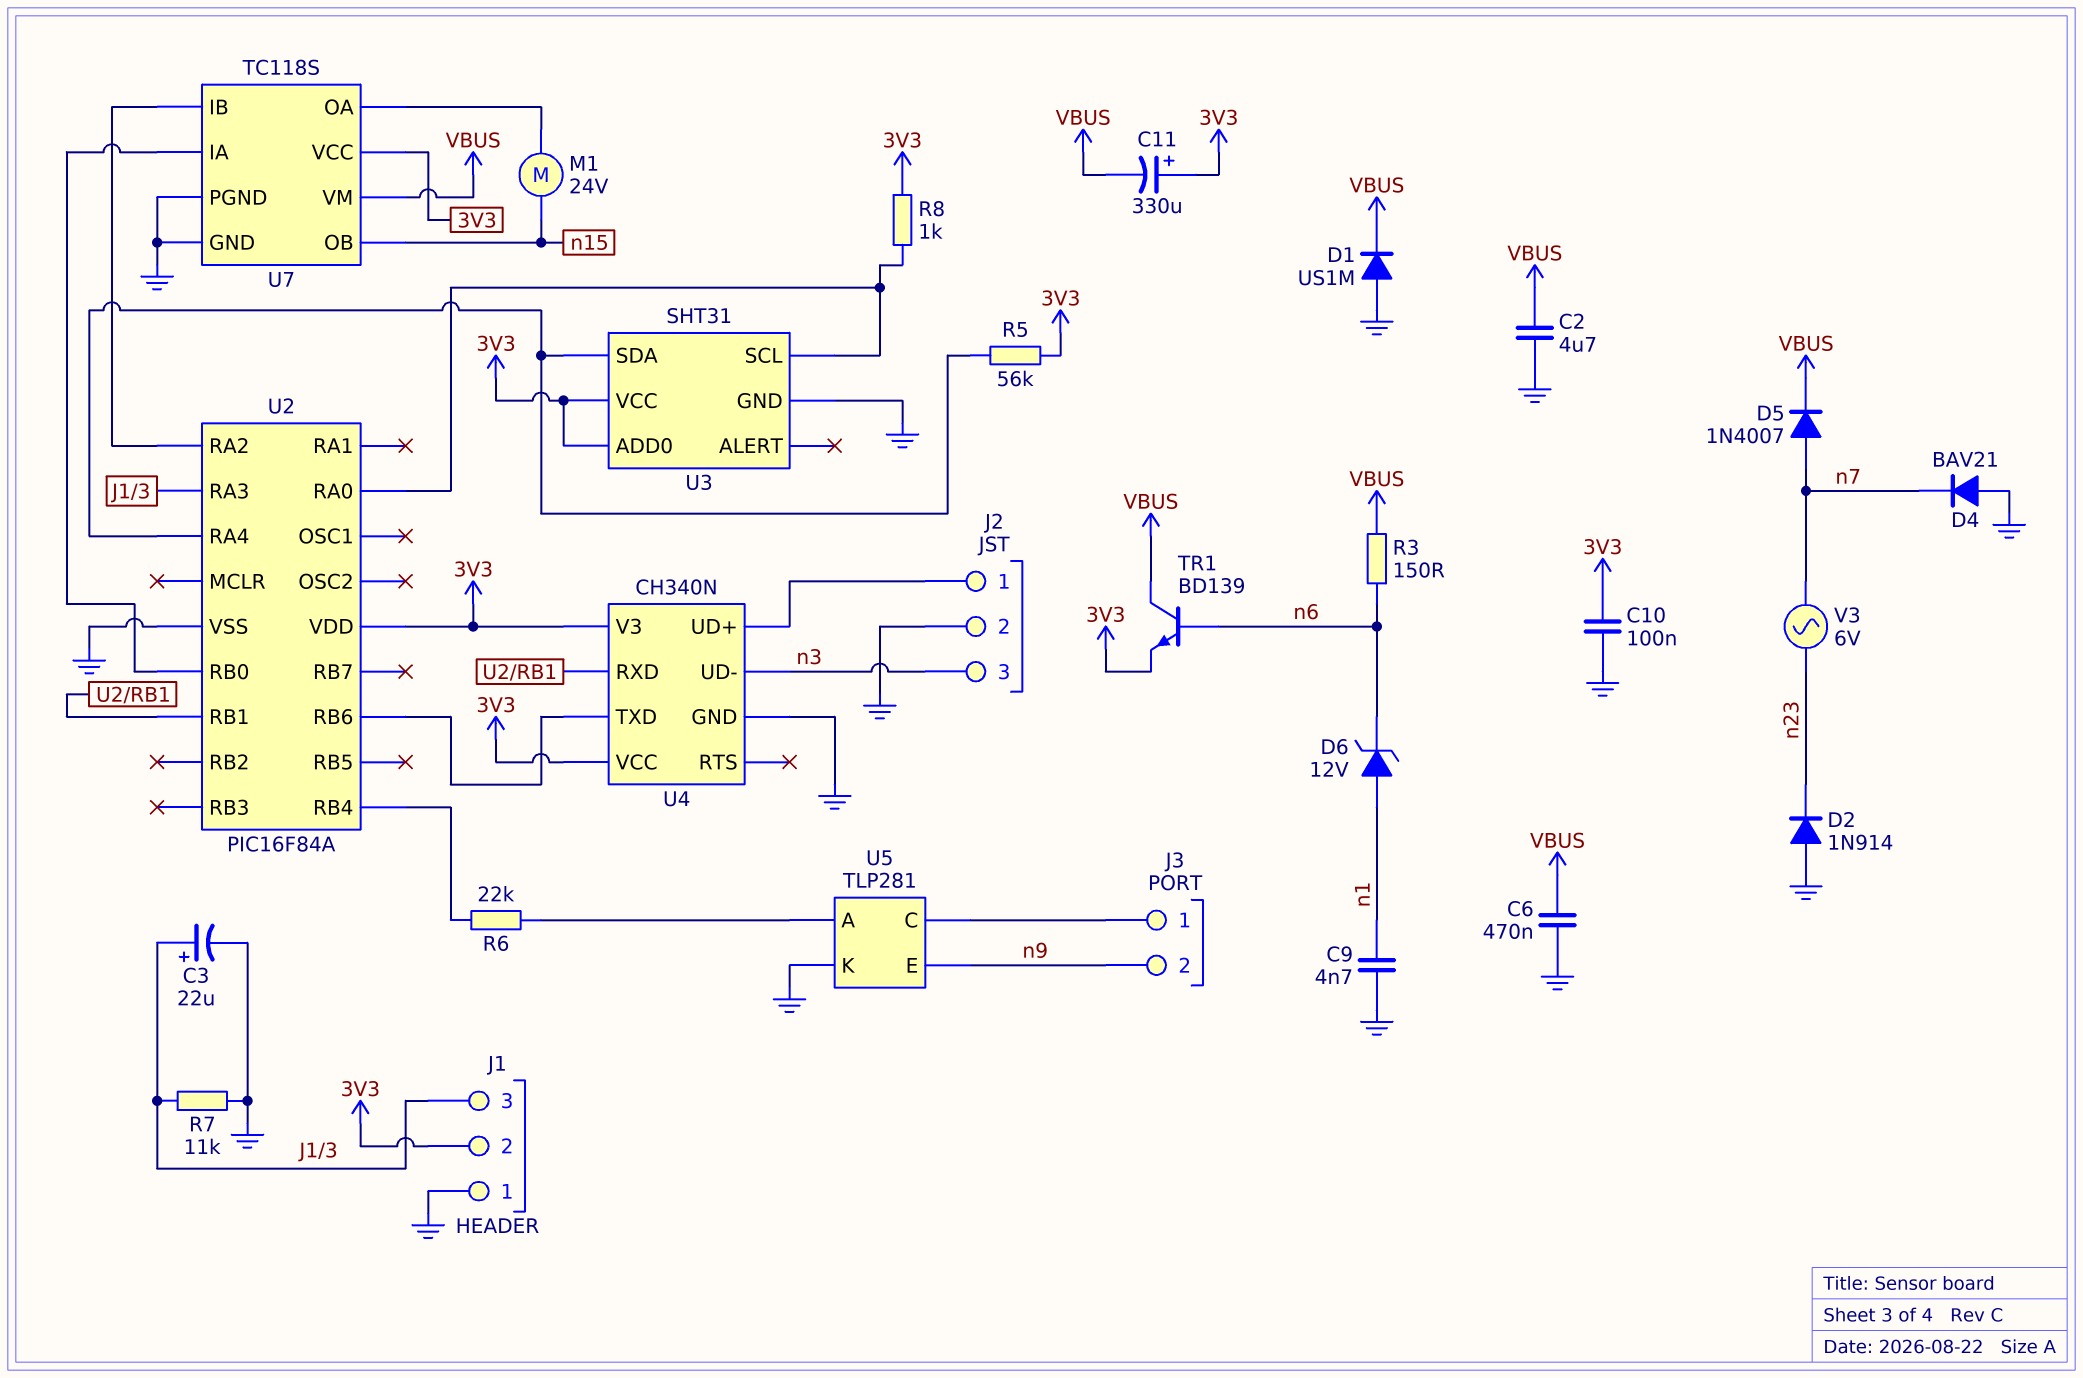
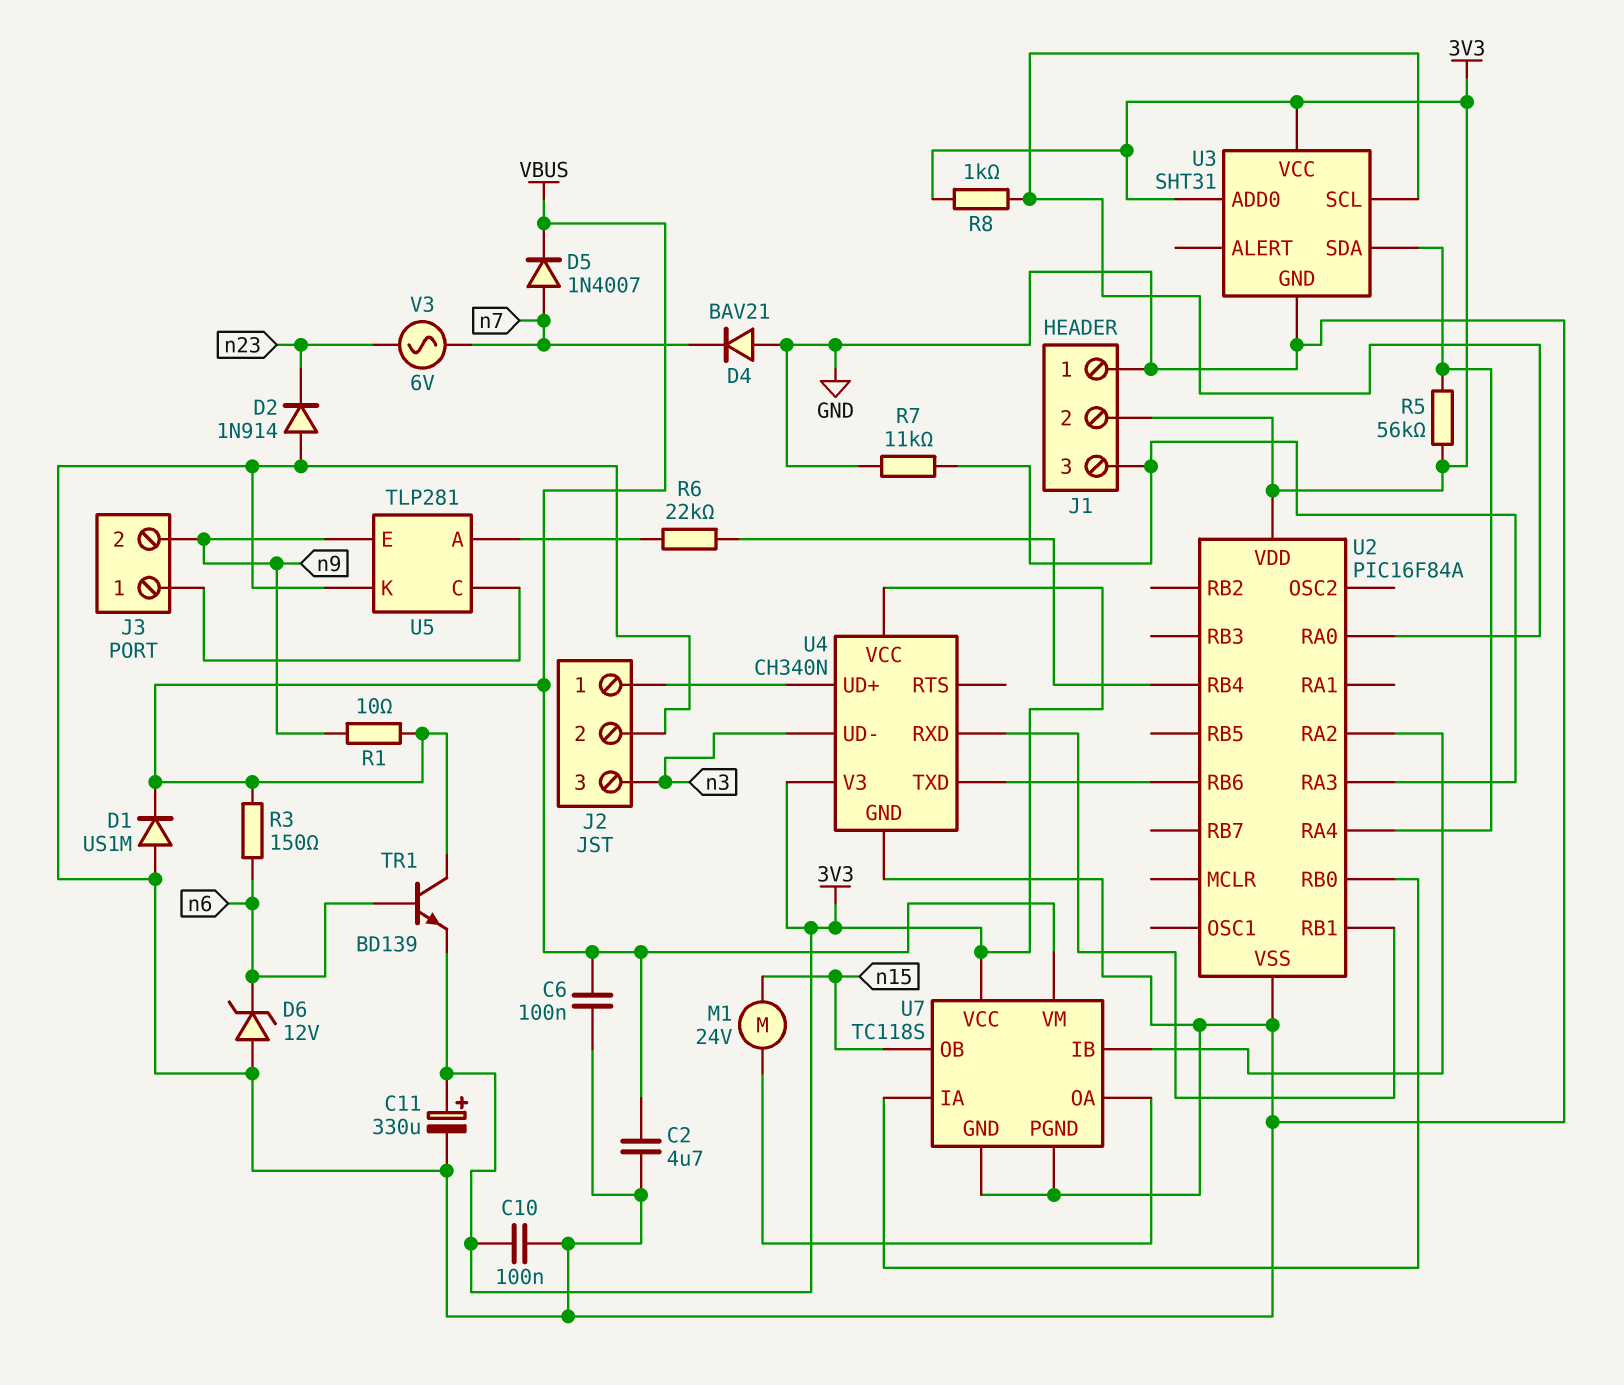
C3: 22uF (plus J1/3, minus GND) -> none
C6: 470nF (GND, VBUS) -> 100nF (GND, VBUS)
C9: 4.7nF (GND, n1) -> none
C11: 330uF (plus 3V3, minus VBUS) -> 330uF (plus 3V3, minus GND)
D6: zener 12V (A n1, K n6) -> zener 12V (A GND, K n6)
R1: none -> 10 (VBUS, n9)

